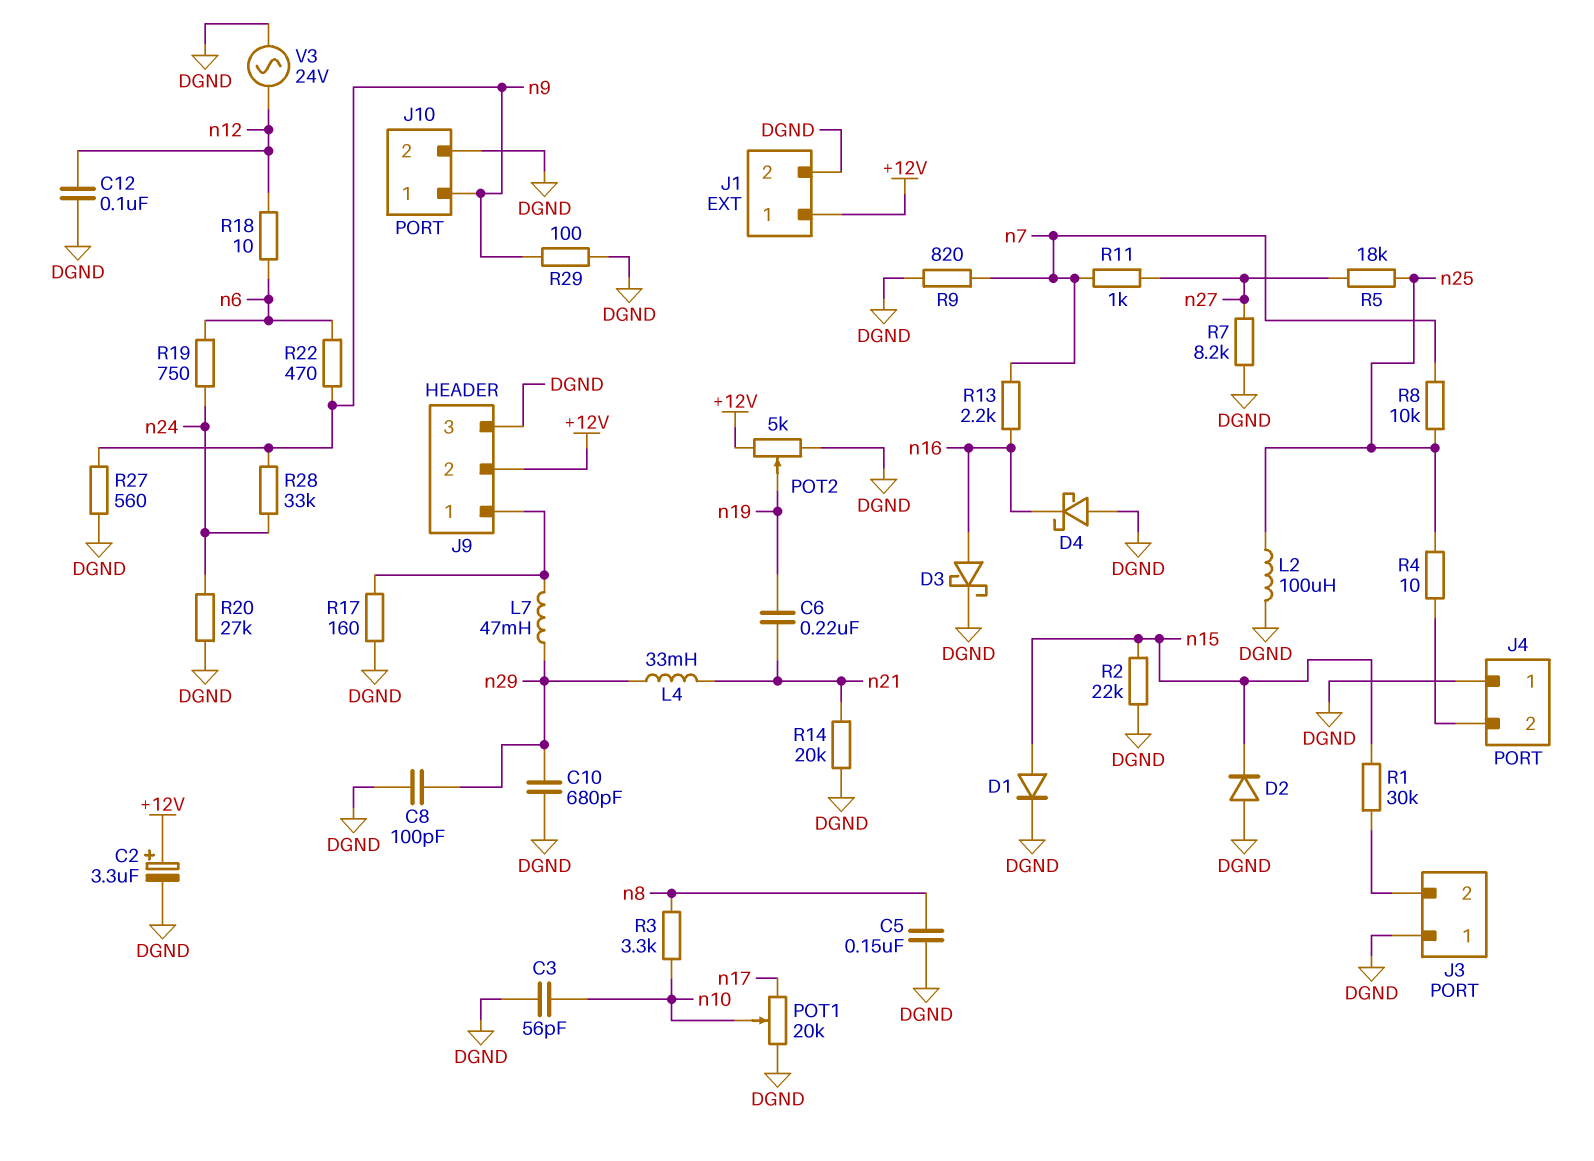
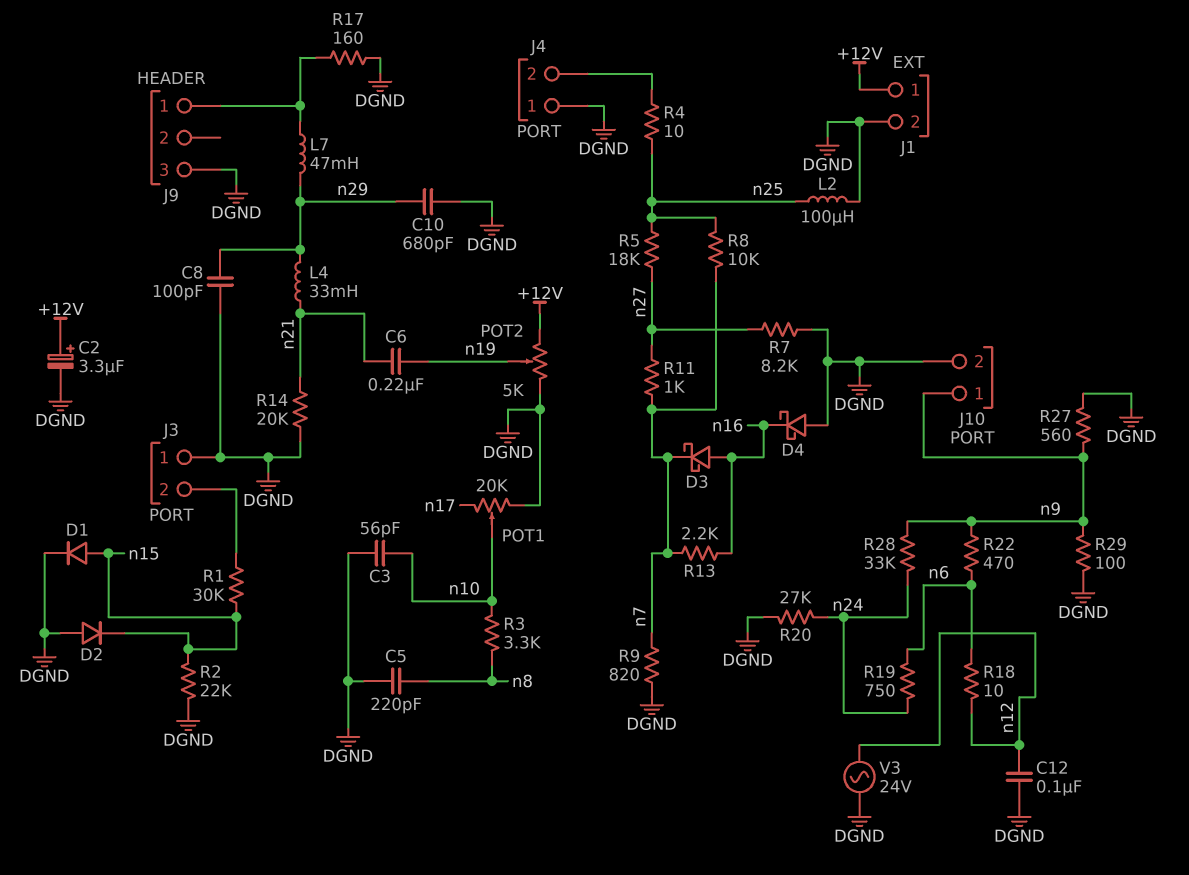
C5: 150nF (DGND, n8) -> 220pF (DGND, n8)
D3: schottky (A n16, K DGND) -> schottky (A n16, K n7)
J9 pin 2: +12V -> none

